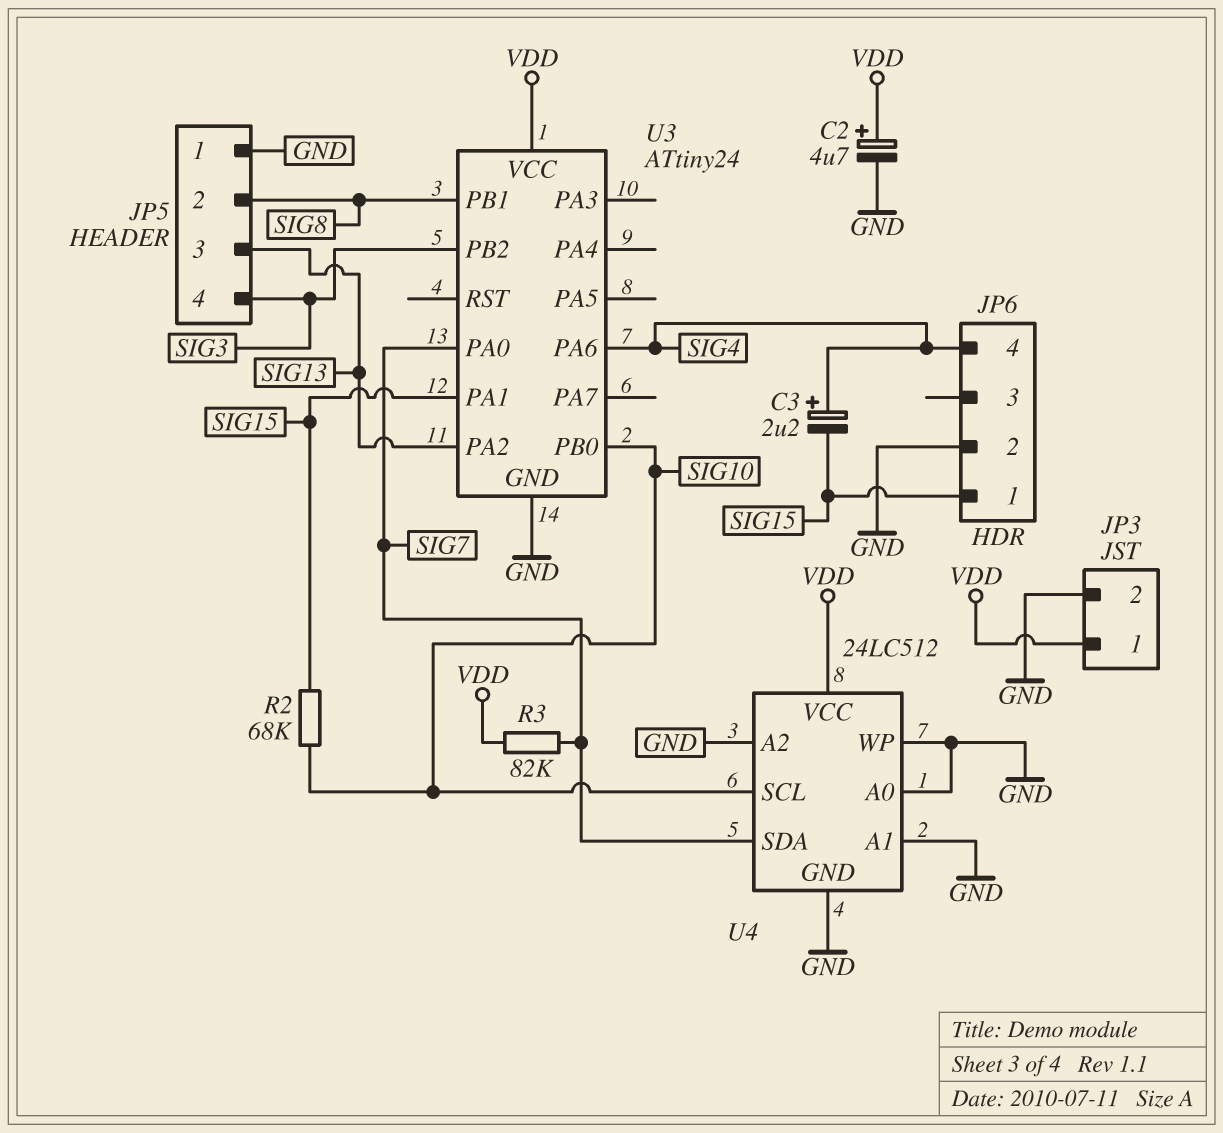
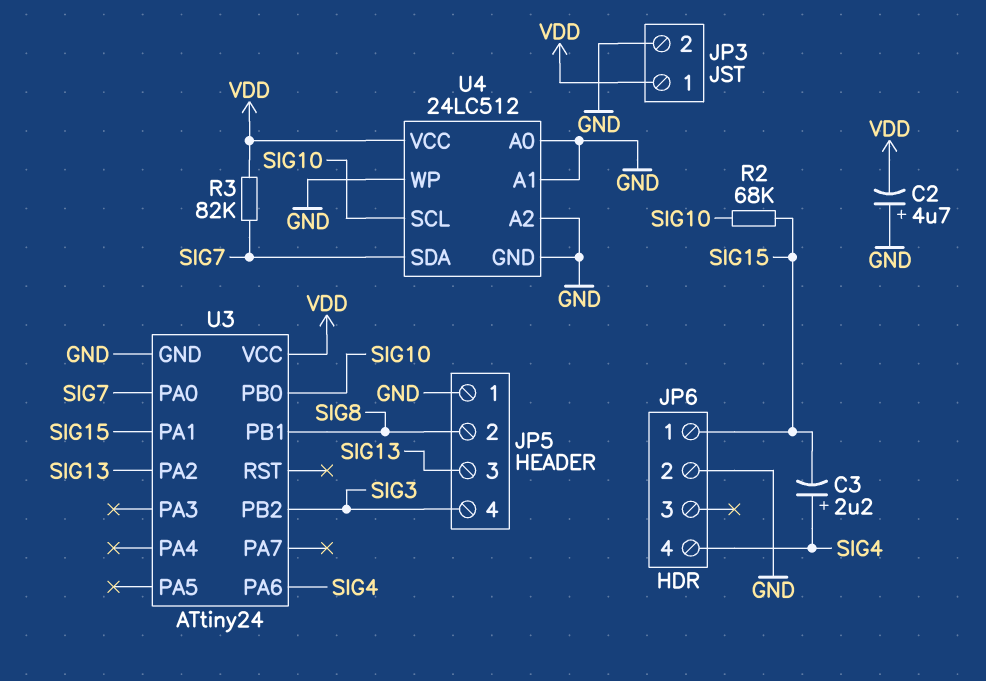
C2: 4.7uF (plus VDD, minus GND) -> 4.7uF (plus GND, minus VDD)

